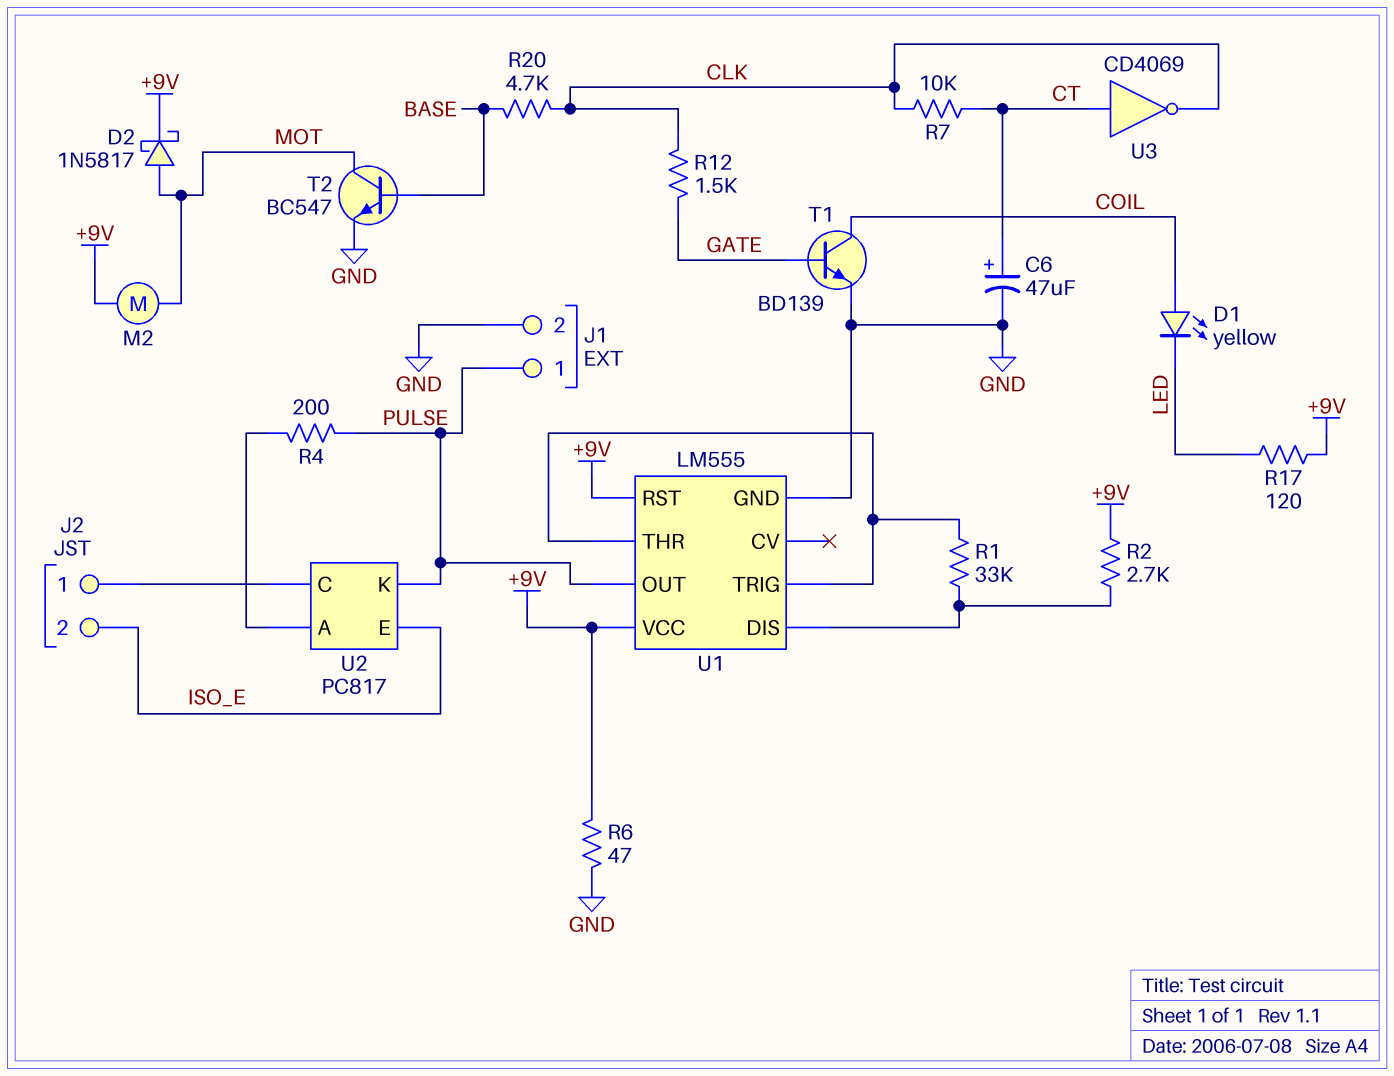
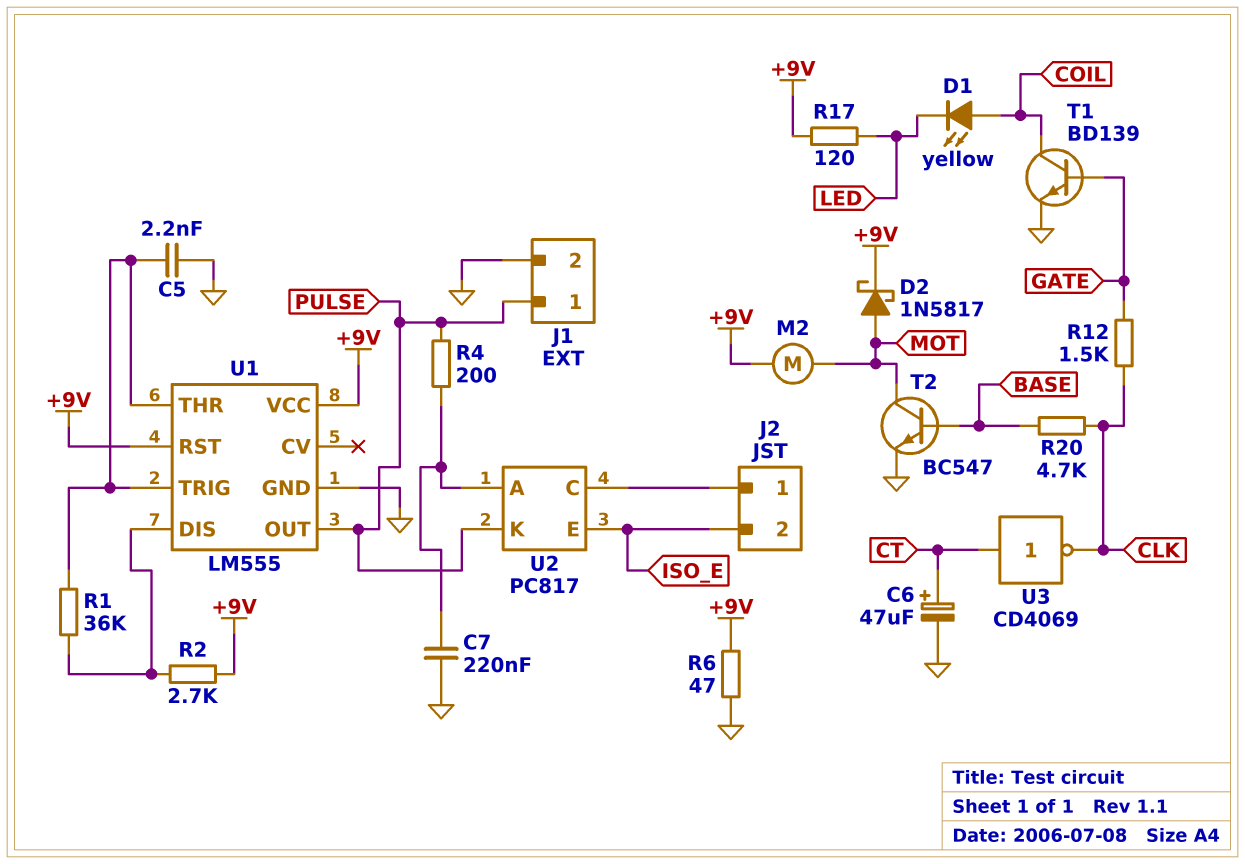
C5: none -> 2.2nF (GND, U1/THR)
C7: none -> 220nF (GND, U2/A)
R1: 33k (U1/DIS, U1/THR) -> 36k (U1/DIS, U1/THR)
R7: 10k (CLK, CT) -> none

